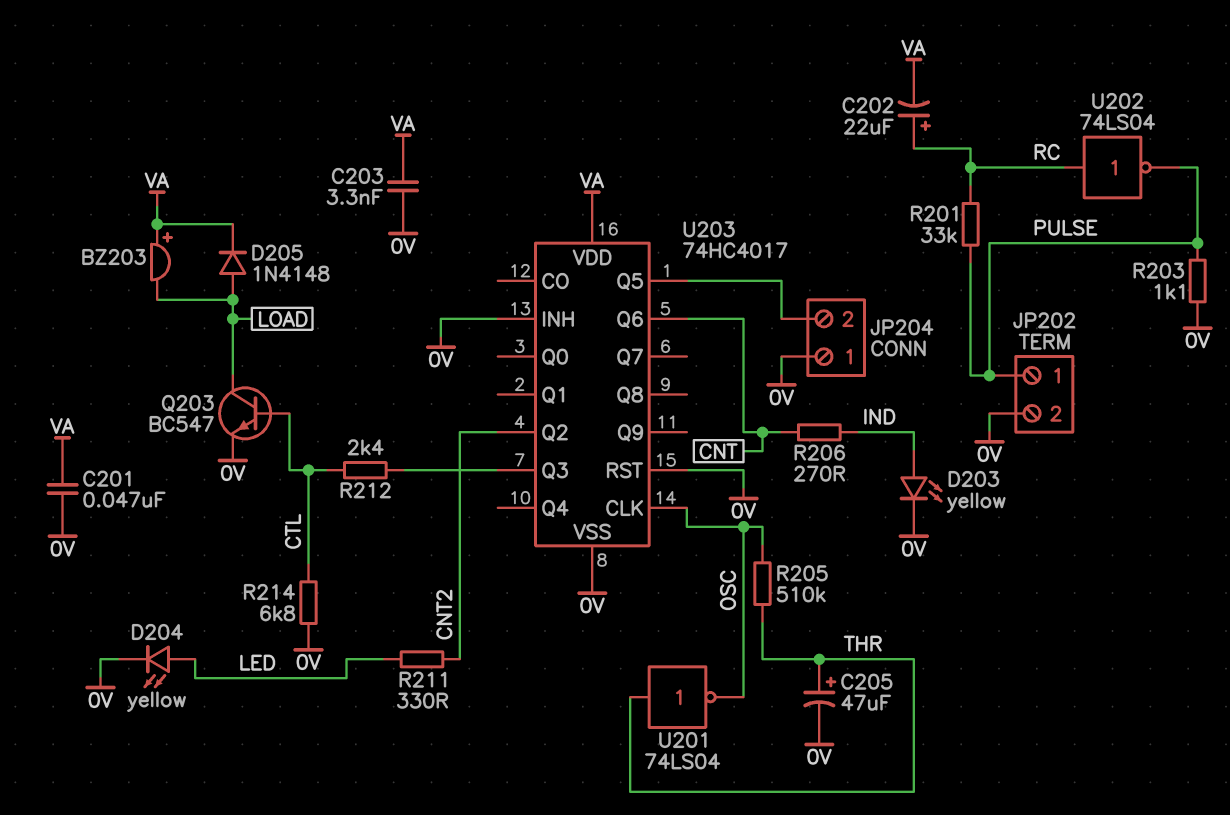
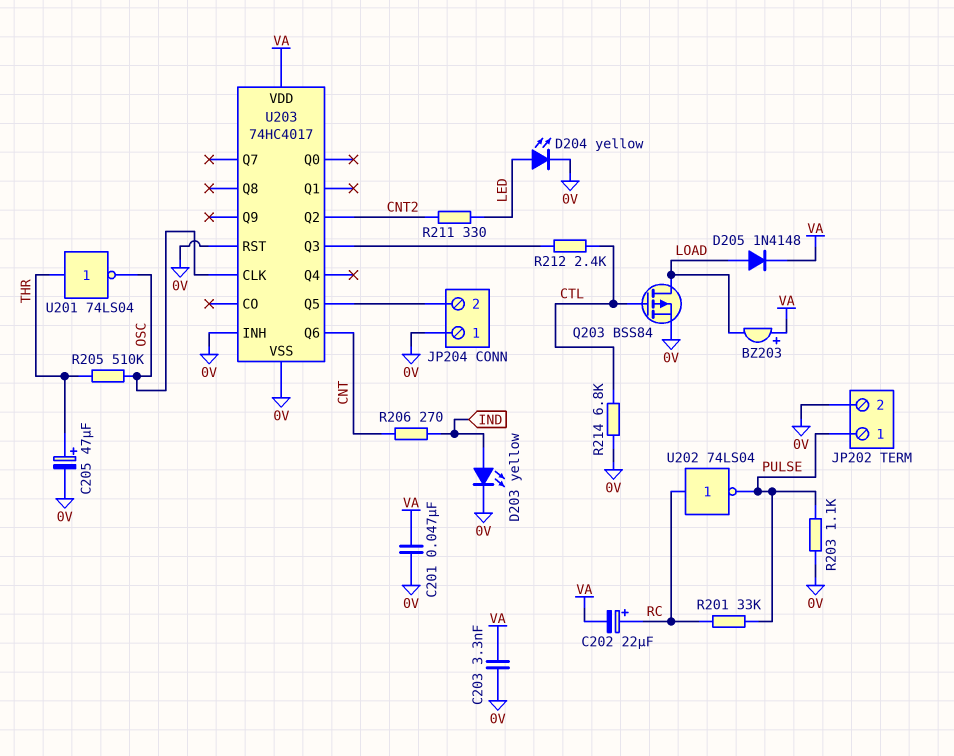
Q203: NPN BC547 (B CTL, C LOAD, E 0V) -> PMOS BSS84 (G CTL, D LOAD, S 0V)

